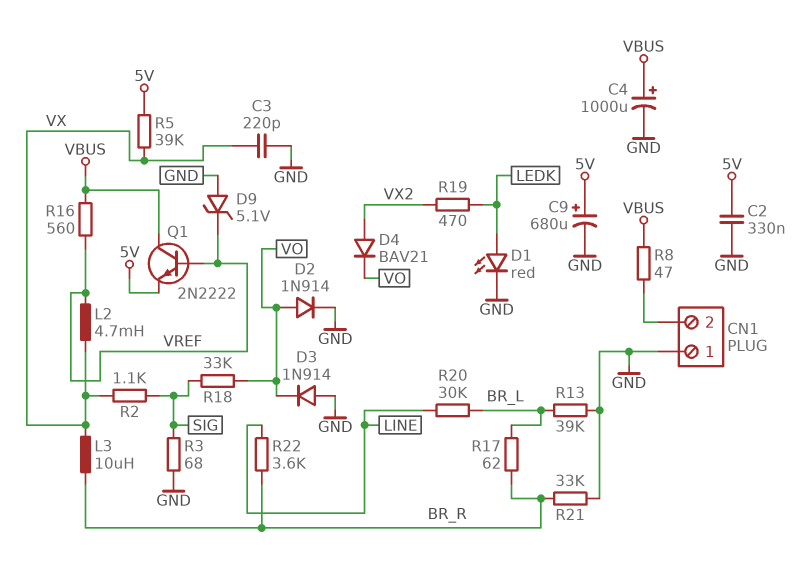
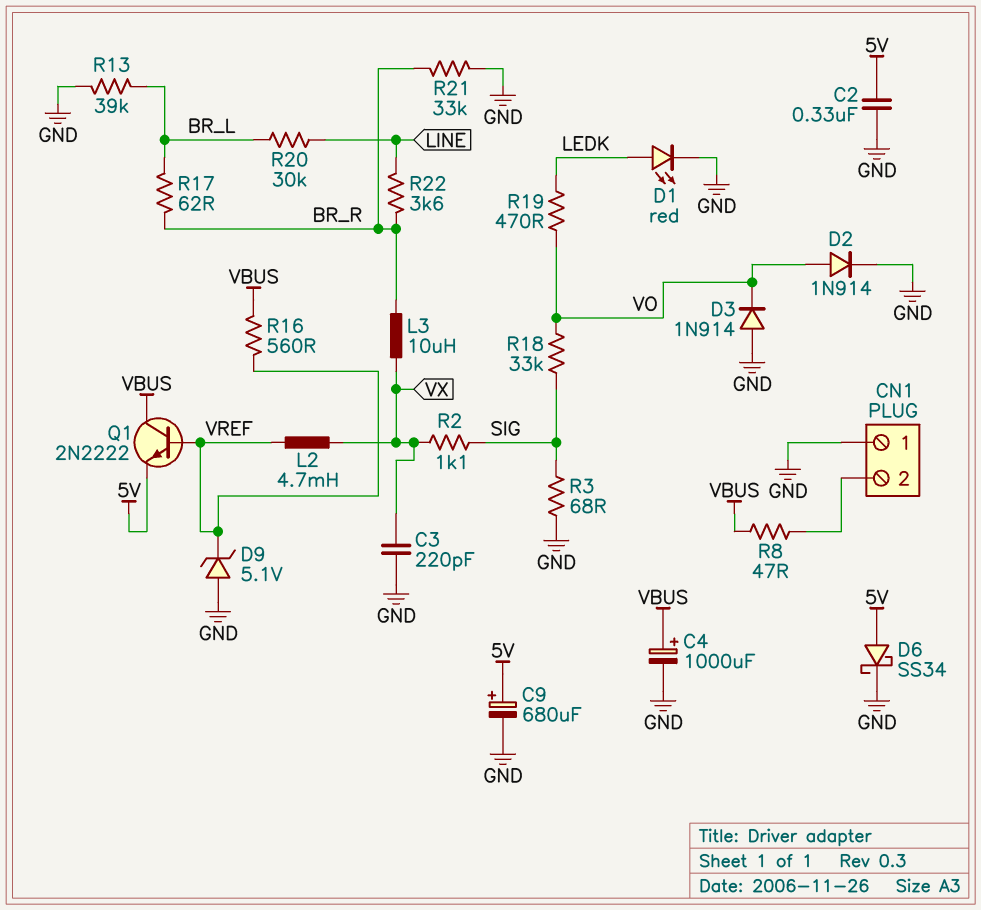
D4: diode BAV21 (A VX2, K VO) -> none
D6: none -> schottky SS34 (A 5V, K GND)
R5: 39k (5V, VX) -> none
R19: 470 (LEDK, VX2) -> 470 (LEDK, VO)

